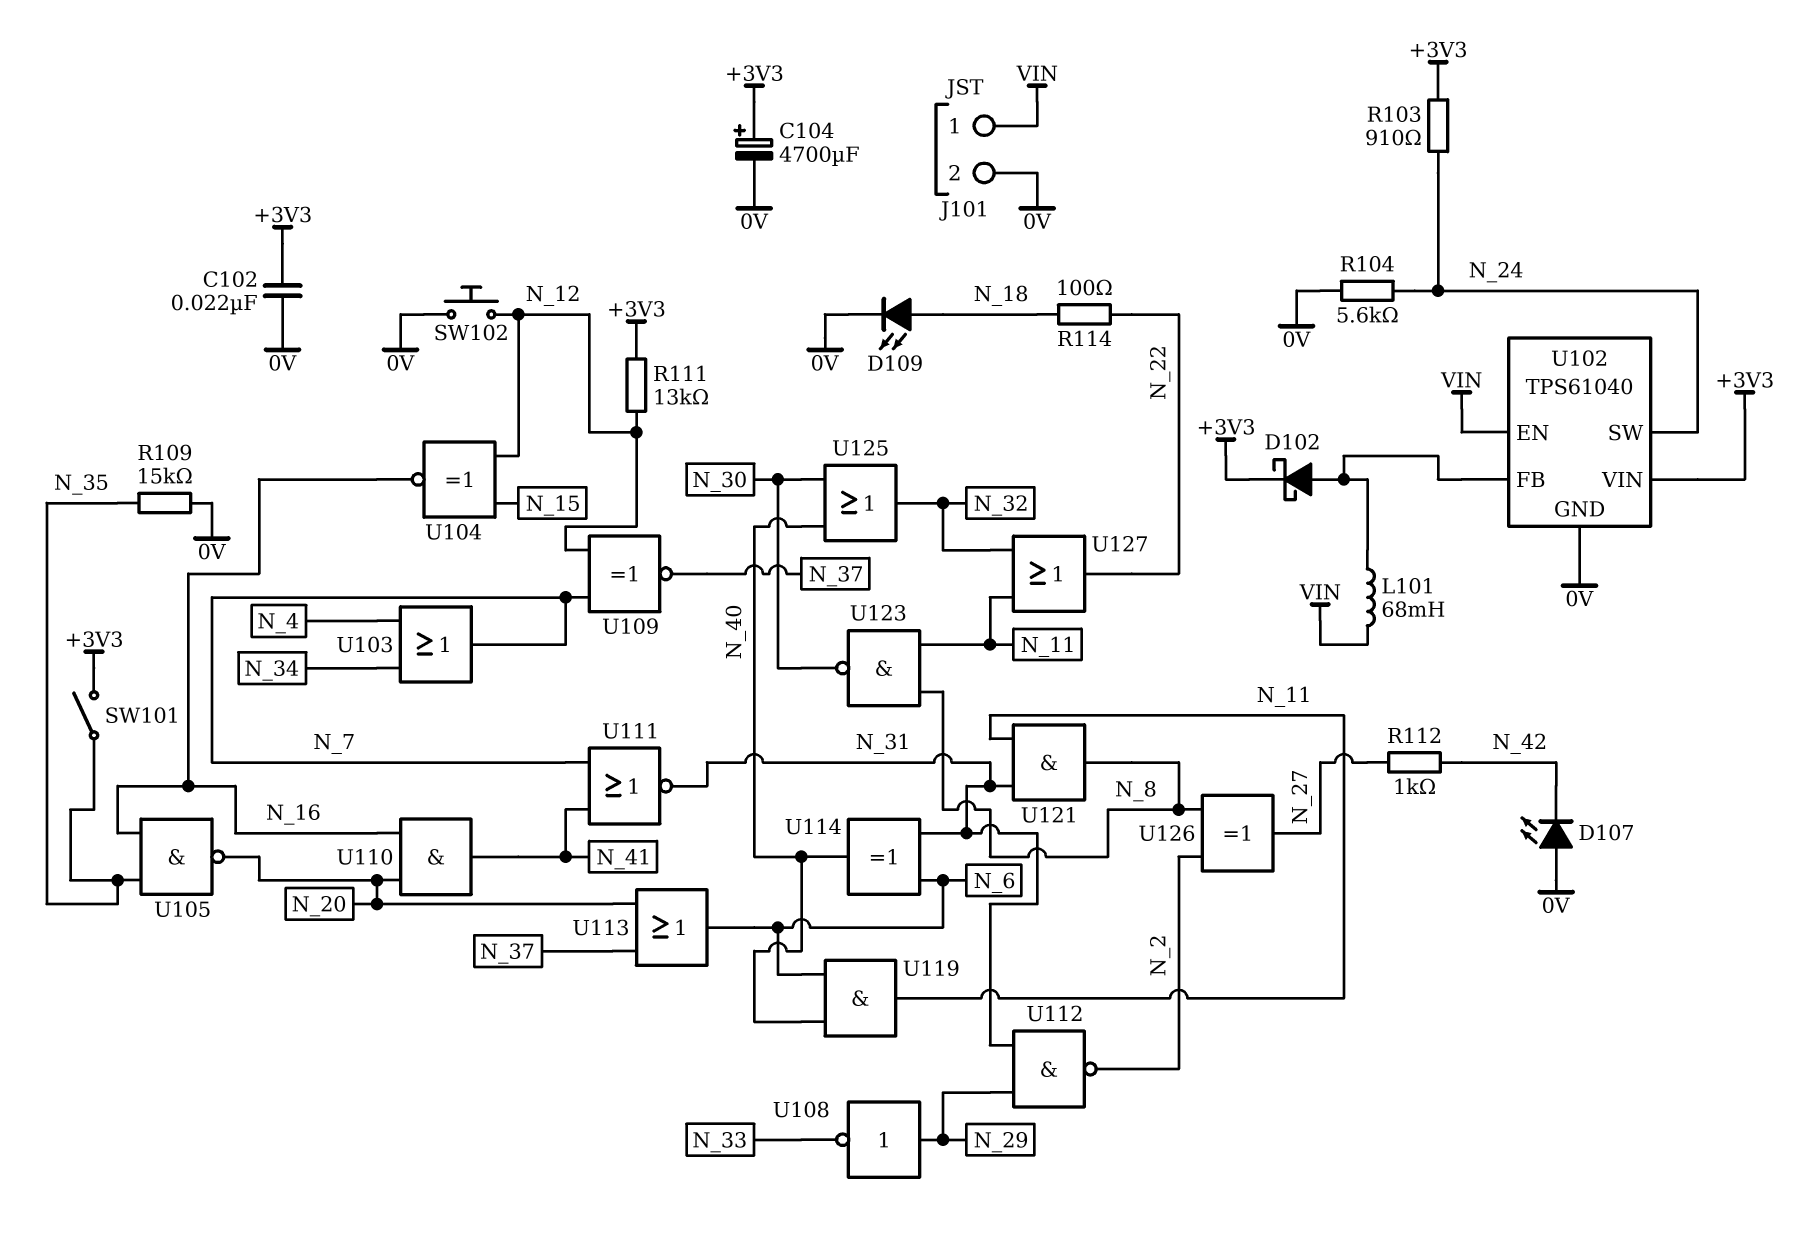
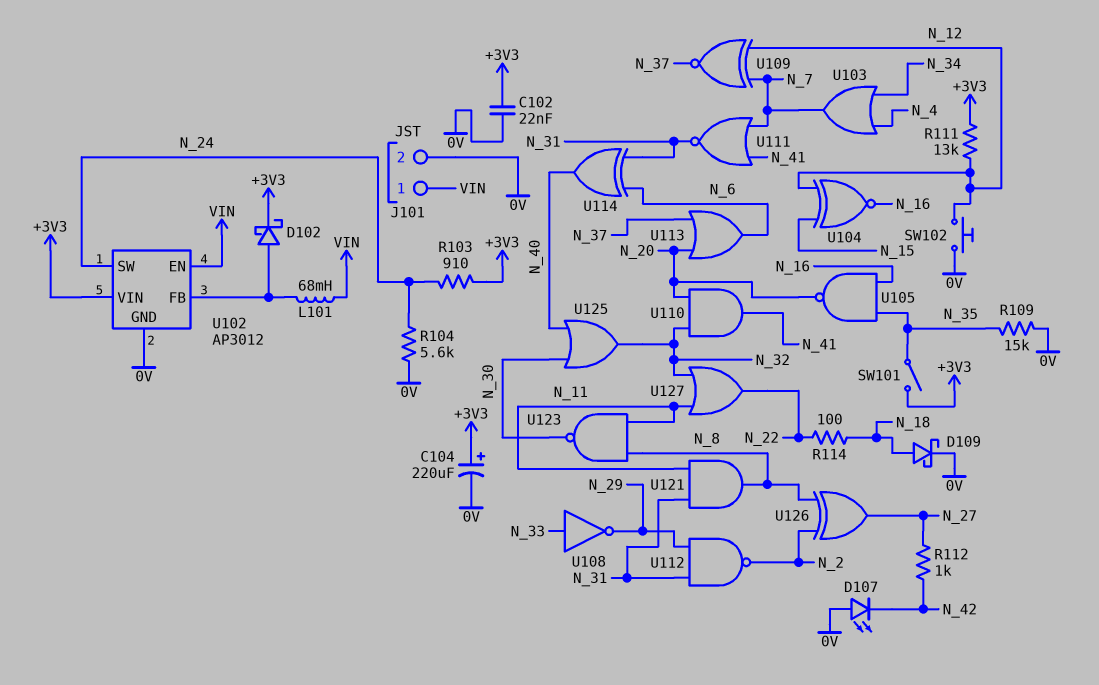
C104: 4700uF (plus +3V3, minus 0V) -> 220uF (plus +3V3, minus 0V)
D109: LED (A N_18, K 0V) -> schottky (A N_18, K 0V)
U102: TPS61040 -> AP3012
U108: NOT (in N_29, out N_33) -> NOT (in N_33, out N_29)
U110: AND (in N_16, in N_20, out N_41) -> AND (in N_20, in N_32, out N_41)
U119: AND (in N_6, in N_40, out N_11) -> none

